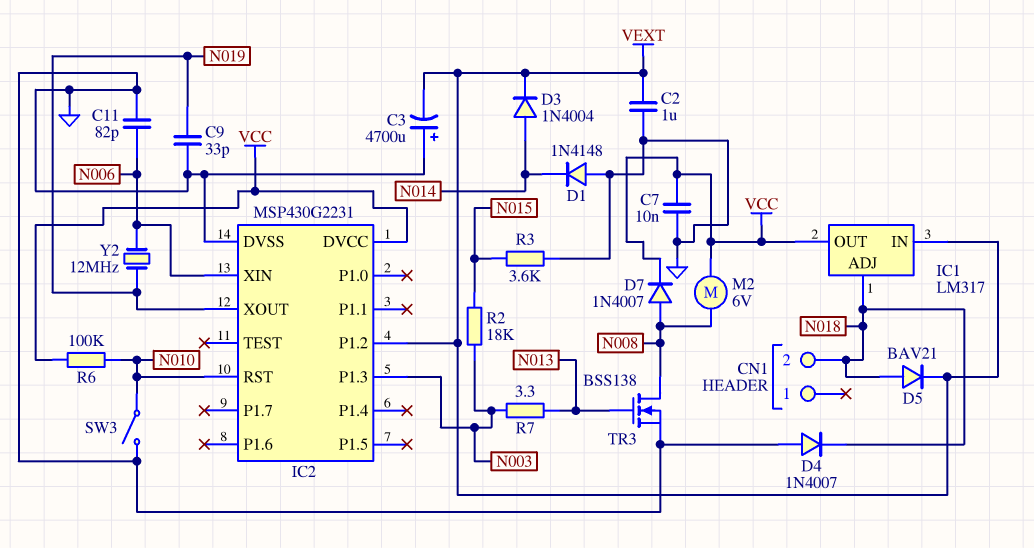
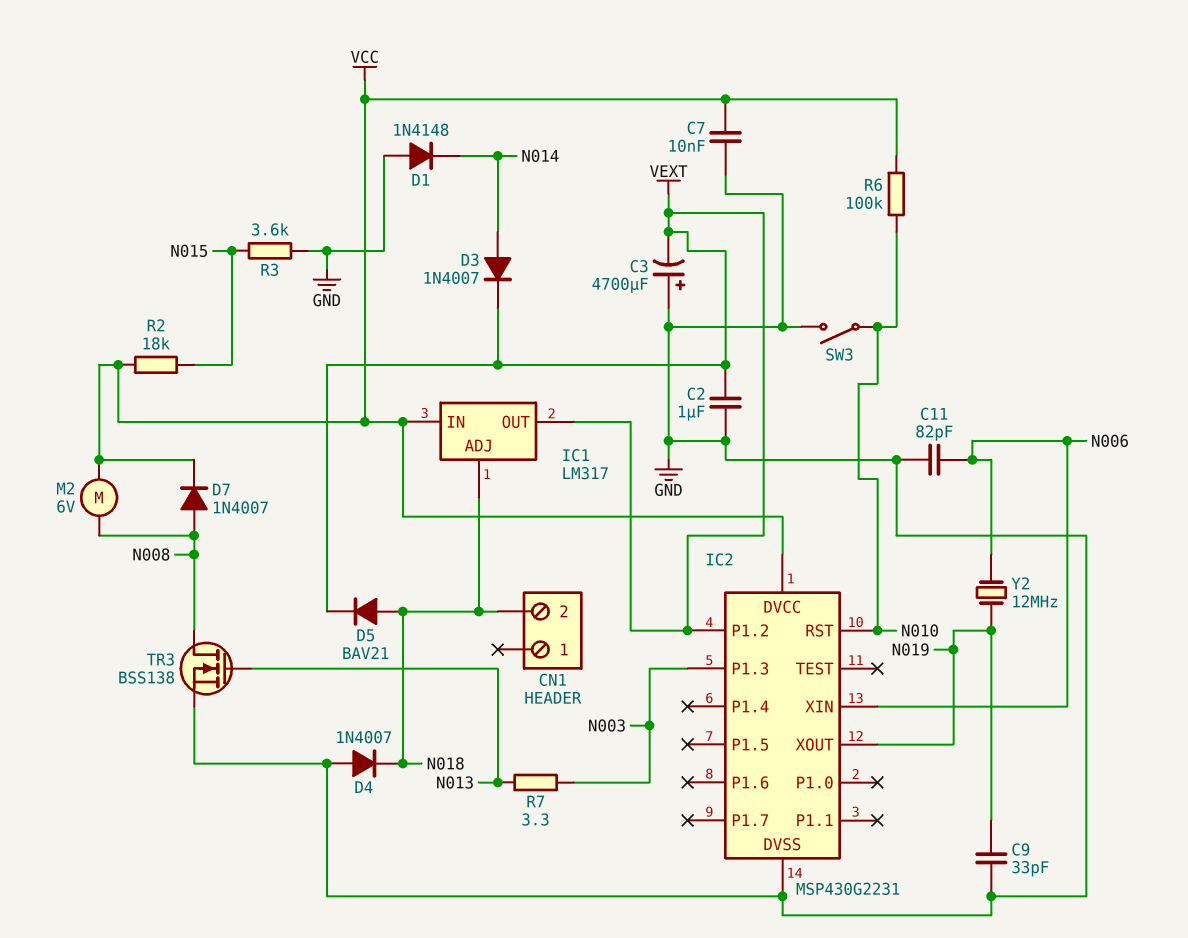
D3: diode 1N4004 (A N014, K VEXT) -> diode 1N4007 (A N014, K VEXT)
IC1 pin IN: VEXT -> VCC
IC1 pin OUT: VCC -> VEXT
R2: 18k (N003, N015) -> 18k (N015, VCC)

